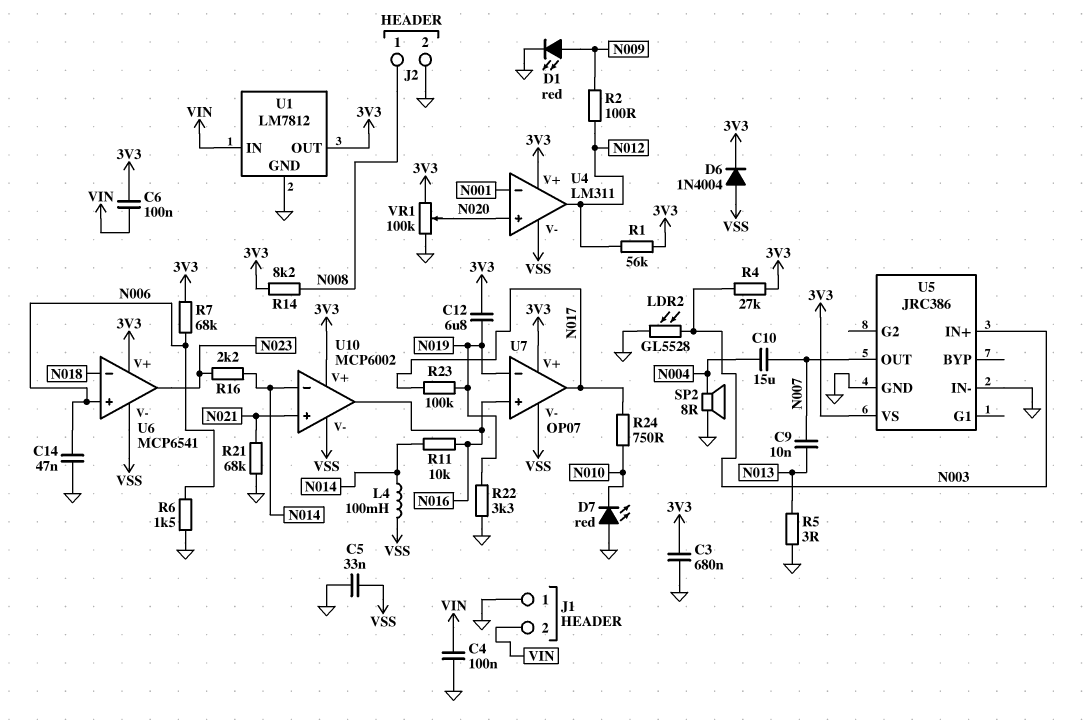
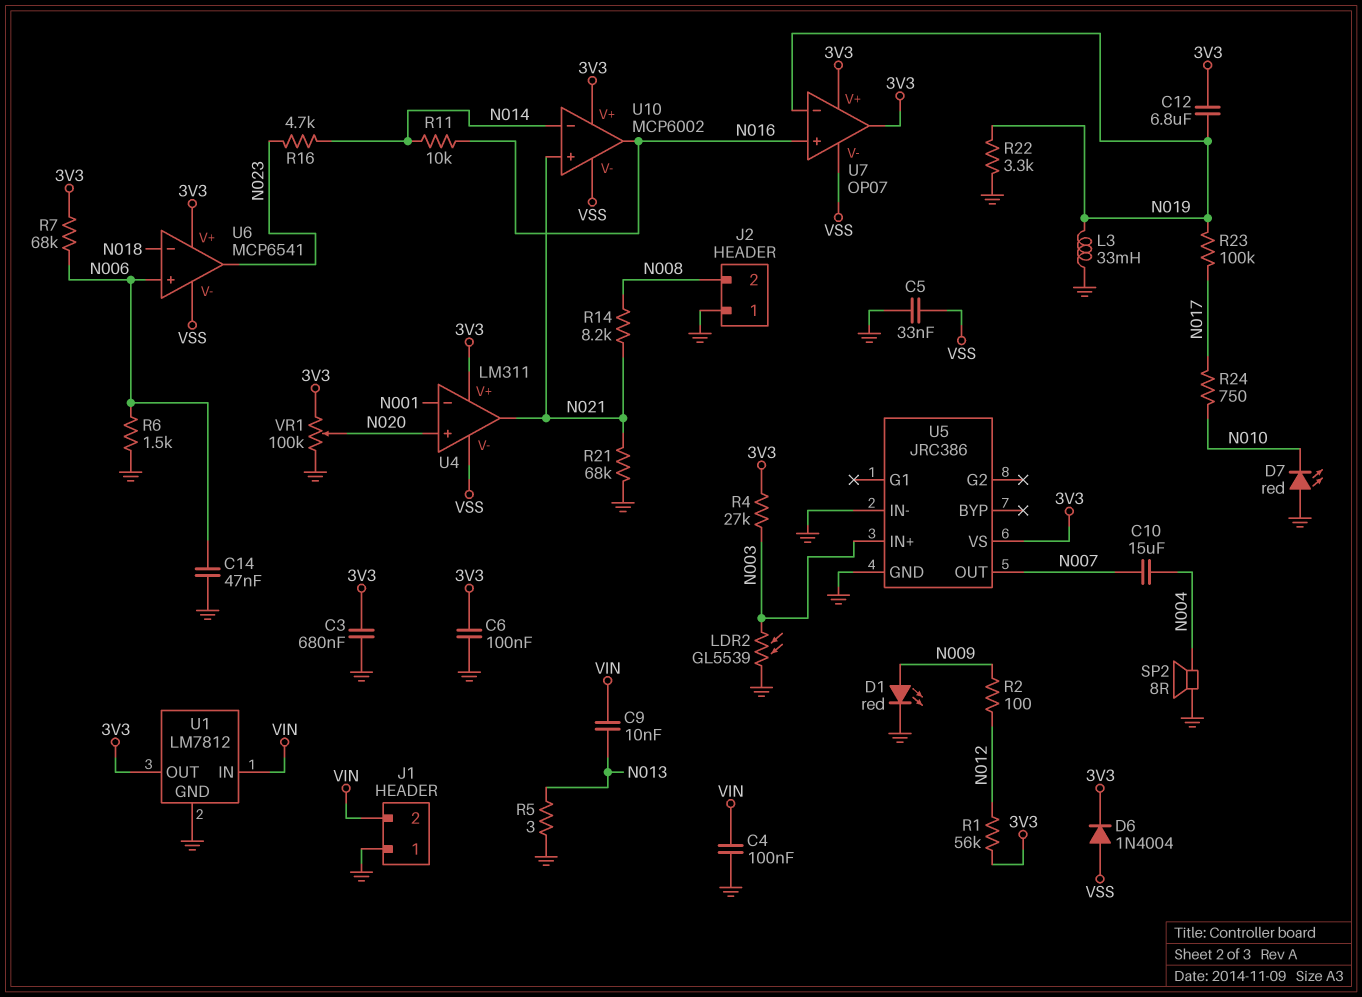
C6: 100nF (3V3, VIN) -> 100nF (3V3, GND)
C9: 10nF (N007, N013) -> 10nF (N013, VIN)
J2 pin 1: N008 -> GND
J2 pin 2: GND -> N008
L3: none -> 33mH (GND, N019)
L4: 100mH (N014, VSS) -> none
LDR2: GL5528 (GND, N003) -> GL5539 (GND, N003)
R14: 8.2k (3V3, N008) -> 8.2k (N008, N021)
R16: 2.2k (N014, N023) -> 4.7k (N014, N023)
U4 pin out: N012 -> N021
U7 pin out: N017 -> 3V3

